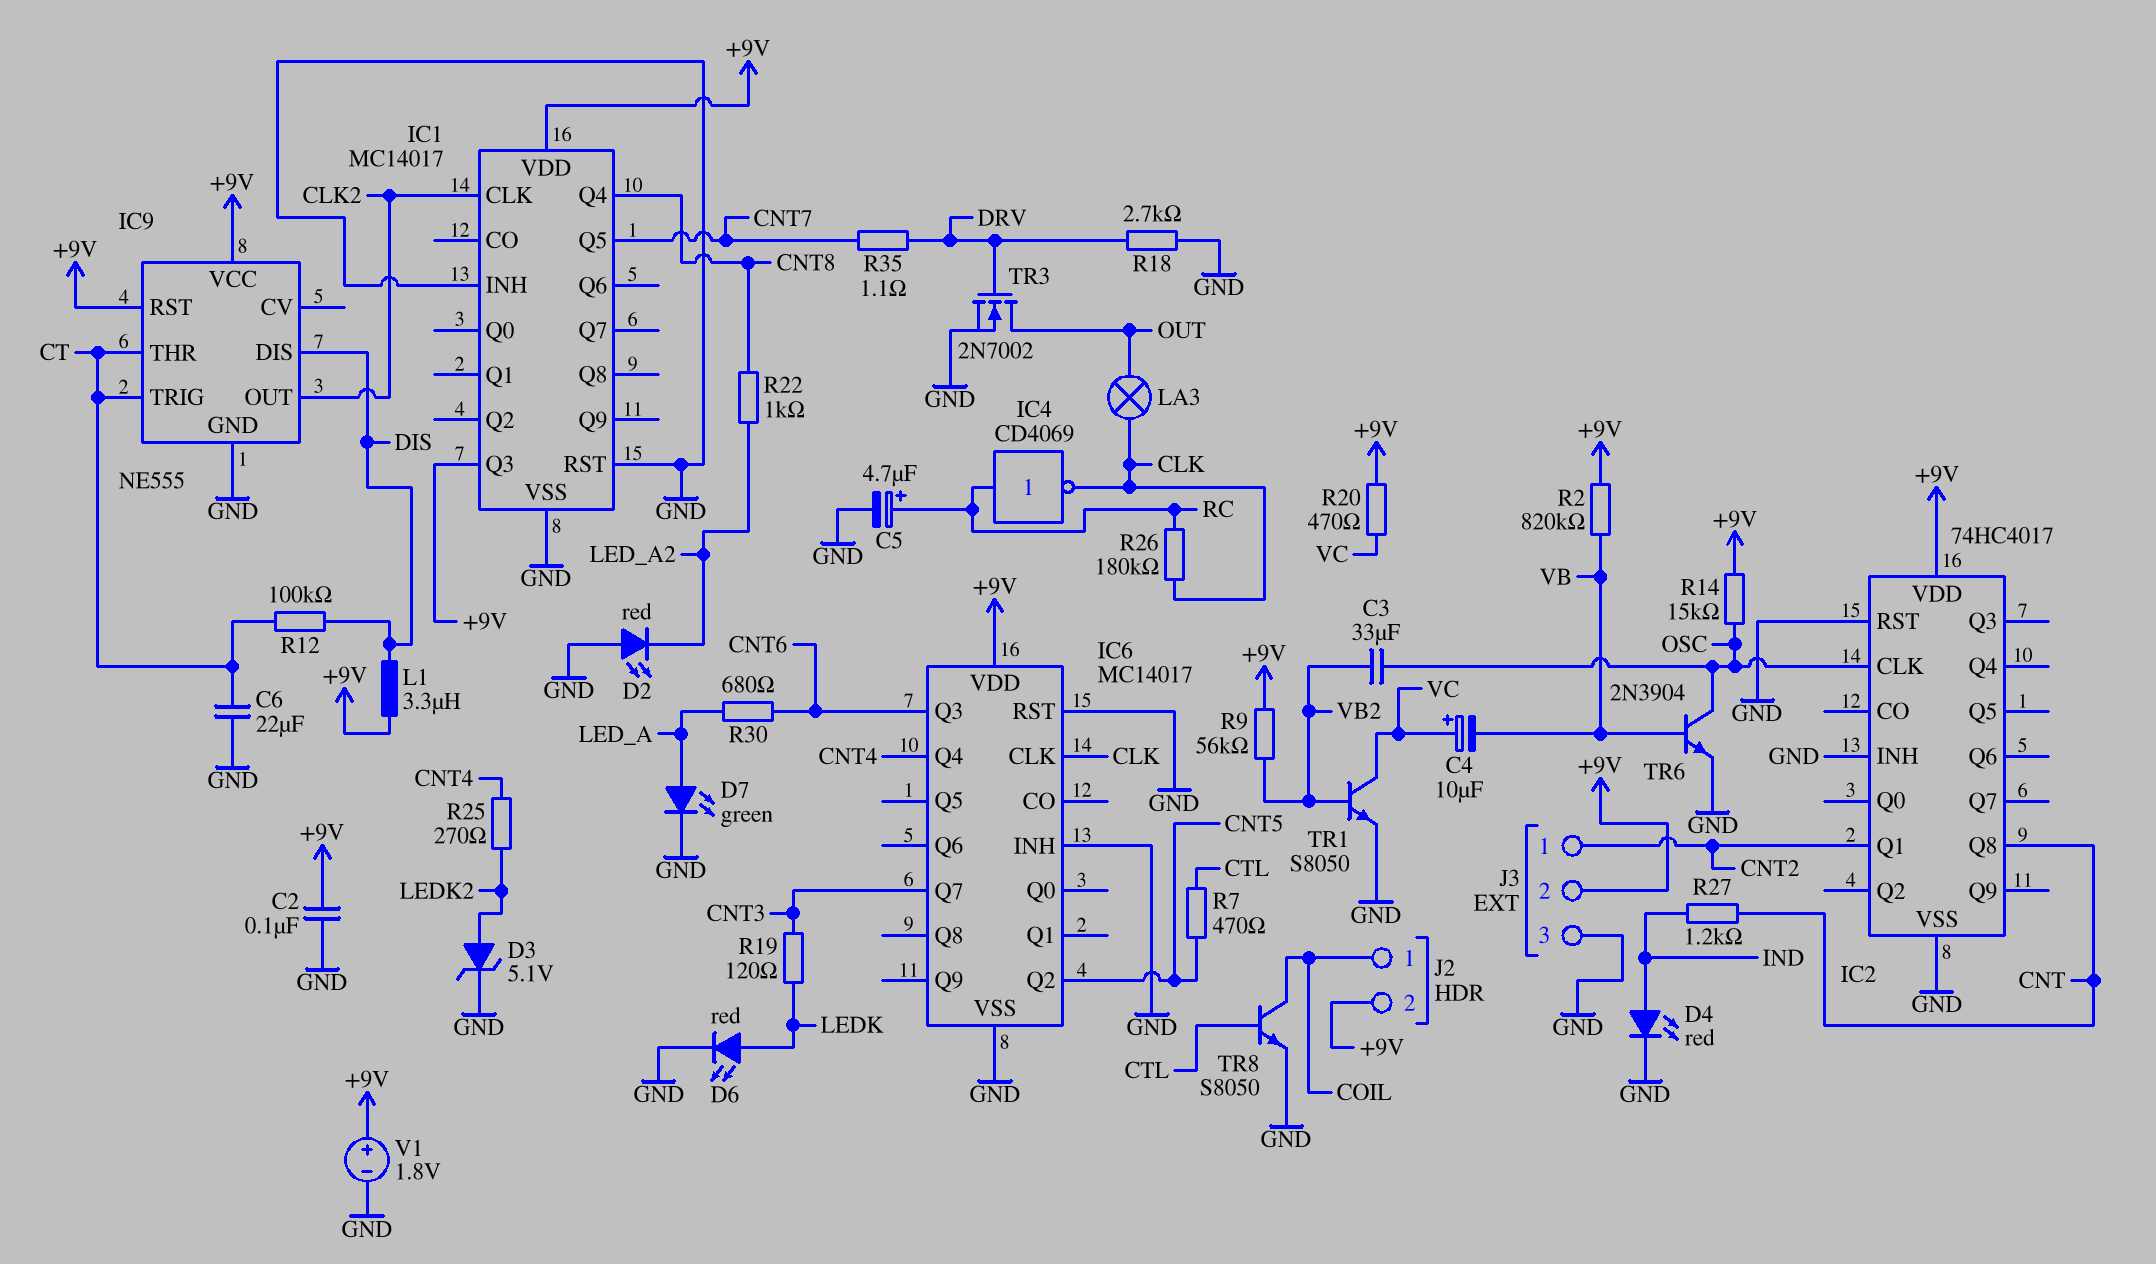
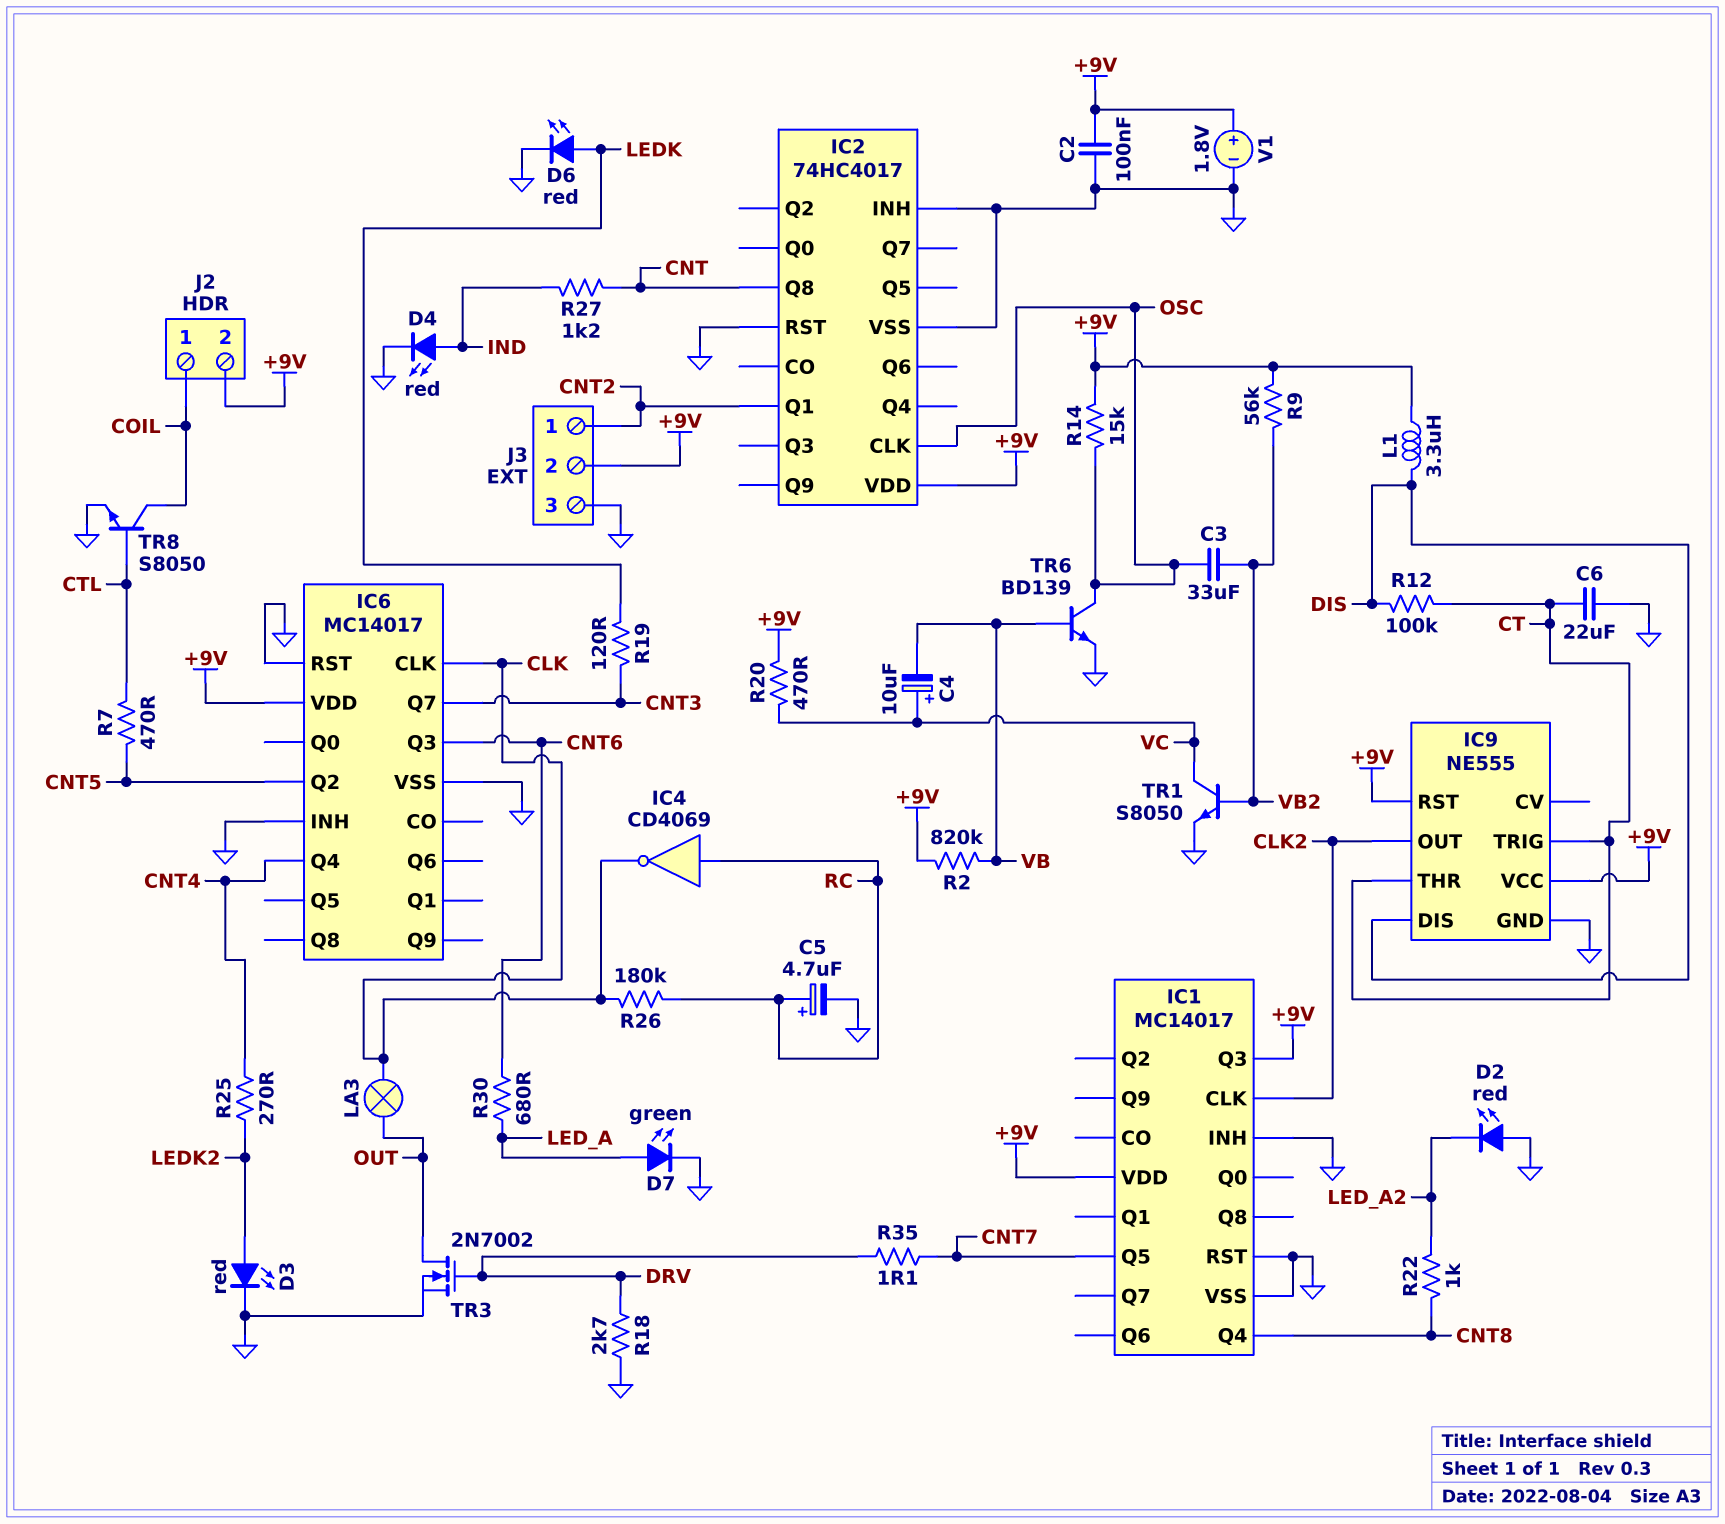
D3: zener 5.1V (A LEDK2, K GND) -> LED red (A LEDK2, K GND)
TR6: NPN 2N3904 (B VB, C OSC, E GND) -> NPN BD139 (B VB, C OSC, E GND)

